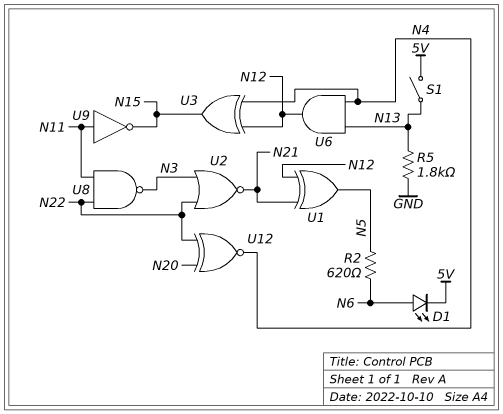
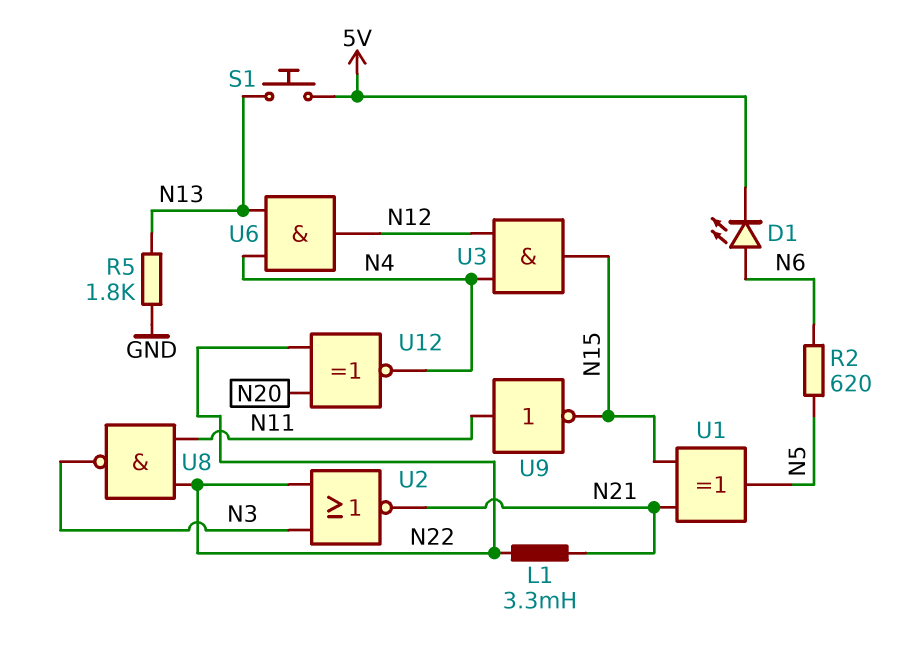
L1: none -> 3.3mH (N21, N22)
S1: switch (5V, N13) -> button (5V, N13)
U1: XOR (in N12, in N21, out N5) -> XOR (in N15, in N21, out N5)
U3: XOR (in N4, in N12, out N15) -> AND (in N4, in N12, out N15)

